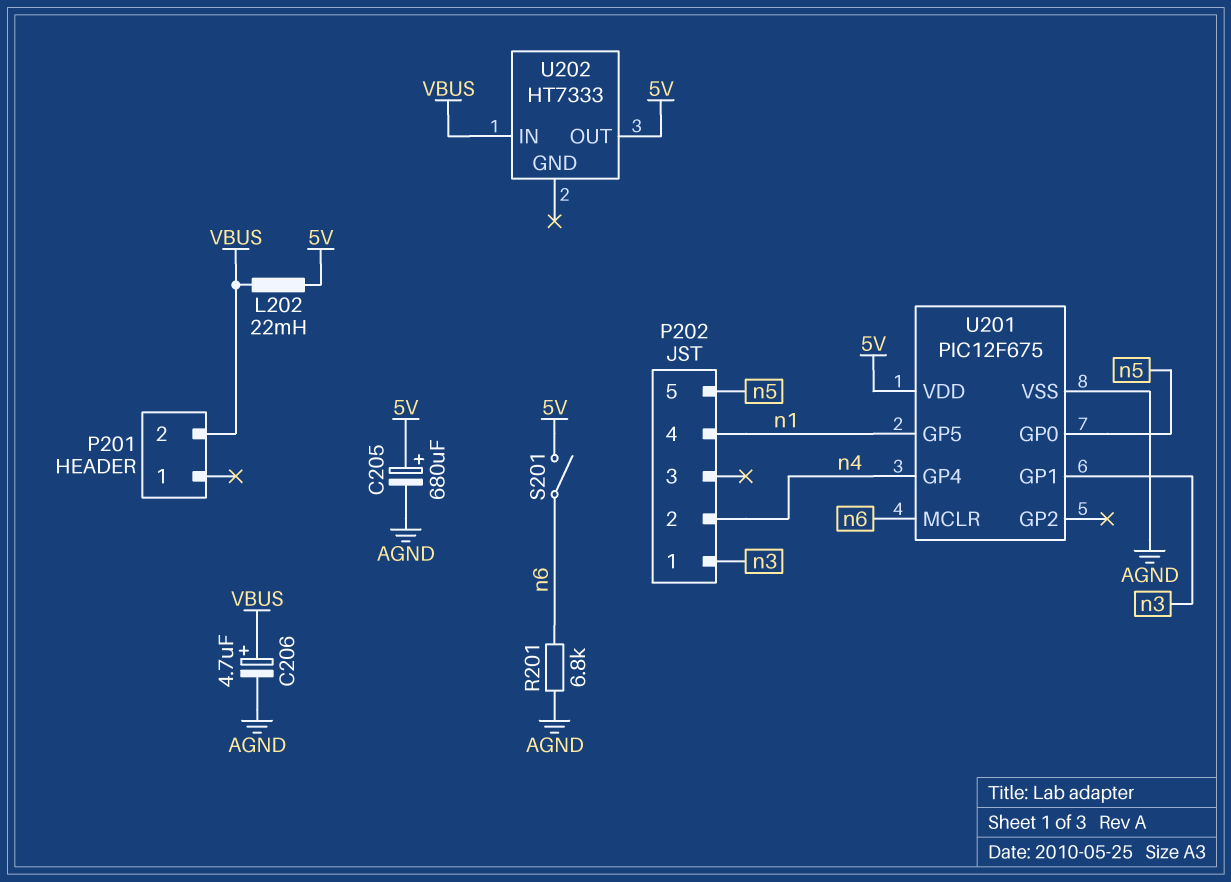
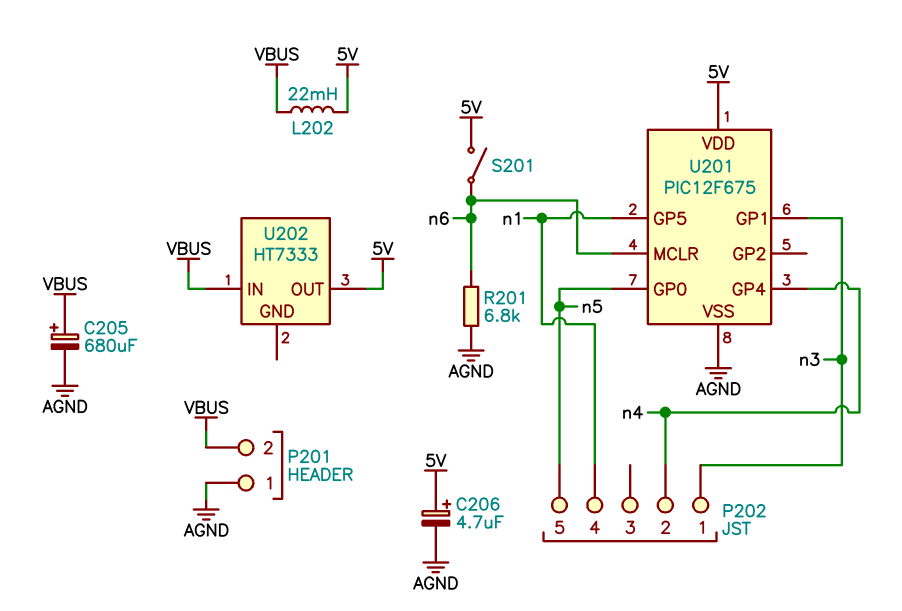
C205: 680uF (plus 5V, minus AGND) -> 680uF (plus VBUS, minus AGND)
C206: 4.7uF (plus VBUS, minus AGND) -> 4.7uF (plus 5V, minus AGND)
P201 pin 1: none -> AGND

